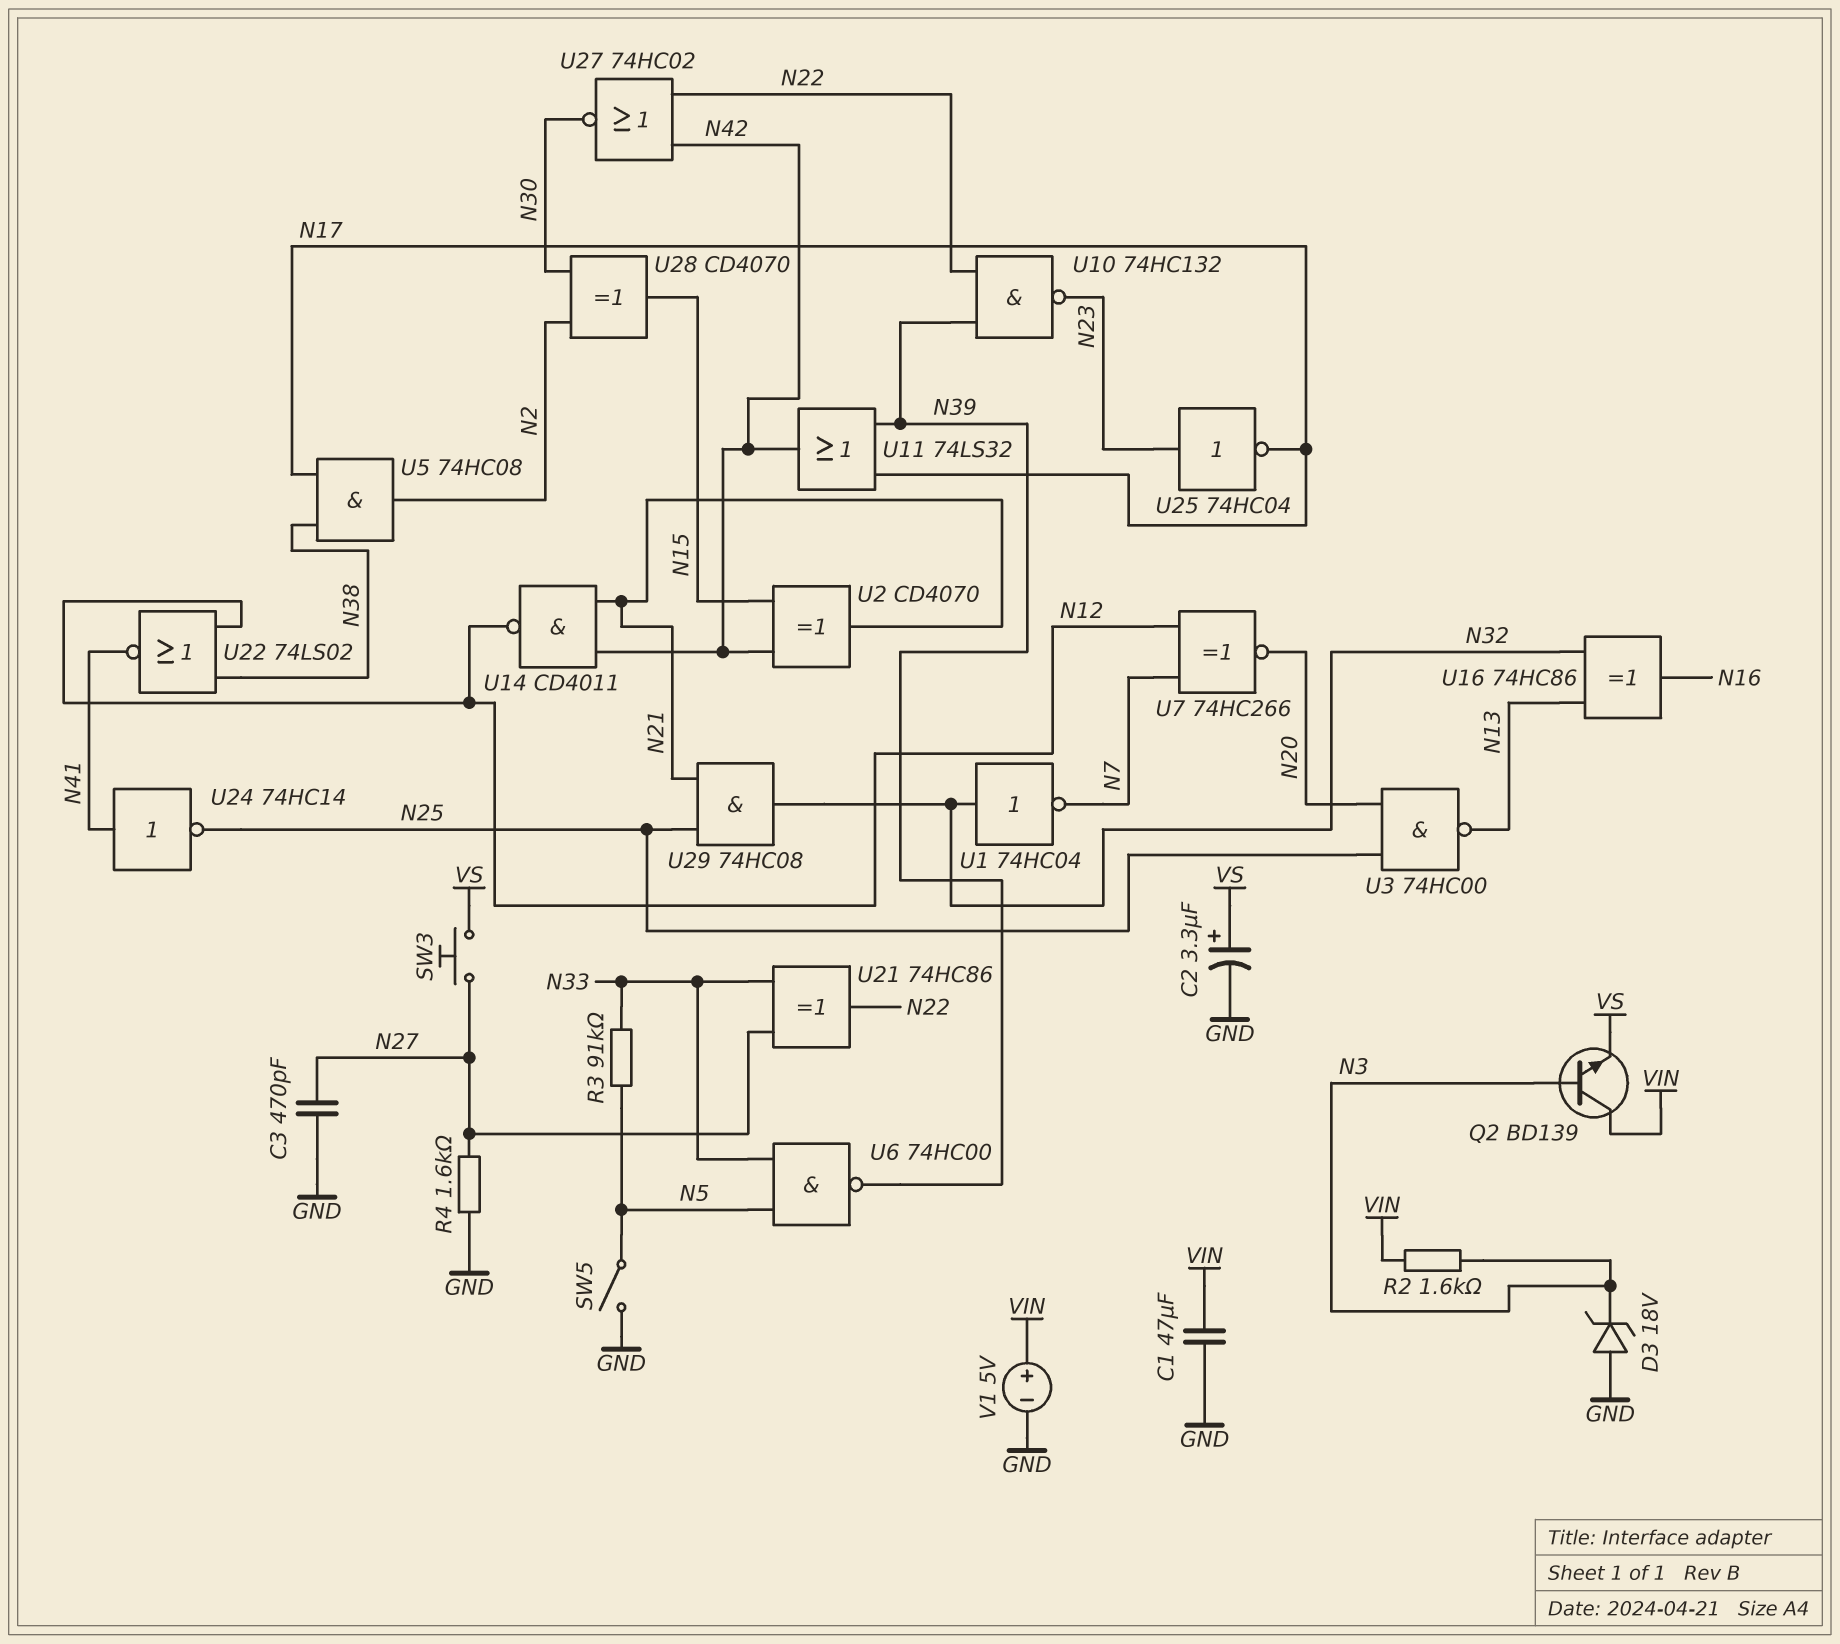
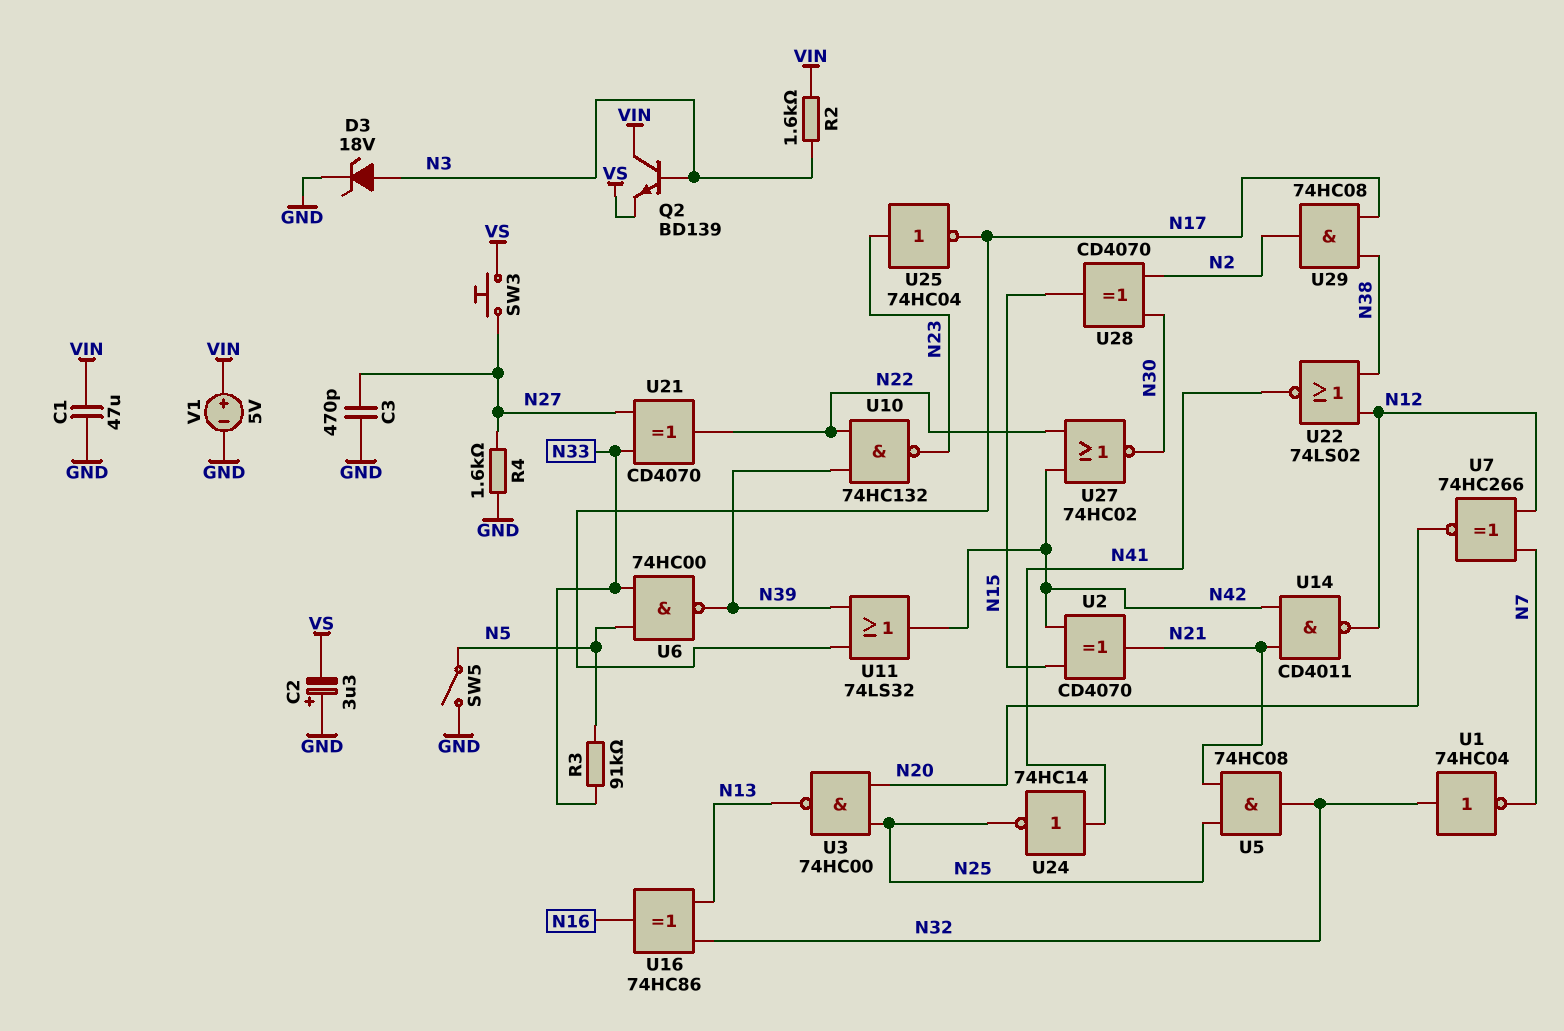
C2: 3.3uF (plus VS, minus GND) -> 3.3uF (plus GND, minus VS)
D3: zener 18V (A GND, K N3) -> zener 18V (A N3, K GND)
U5: AND 74HC08 (in N17, in N38, out N2) -> AND 74HC08 (in N21, in N25, out N32)
U21: XOR 74HC86 (in N27, in N33, out N22) -> XOR CD4070 (in N27, in N33, out N22)
U29: AND 74HC08 (in N21, in N25, out N32) -> AND 74HC08 (in N17, in N38, out N2)

